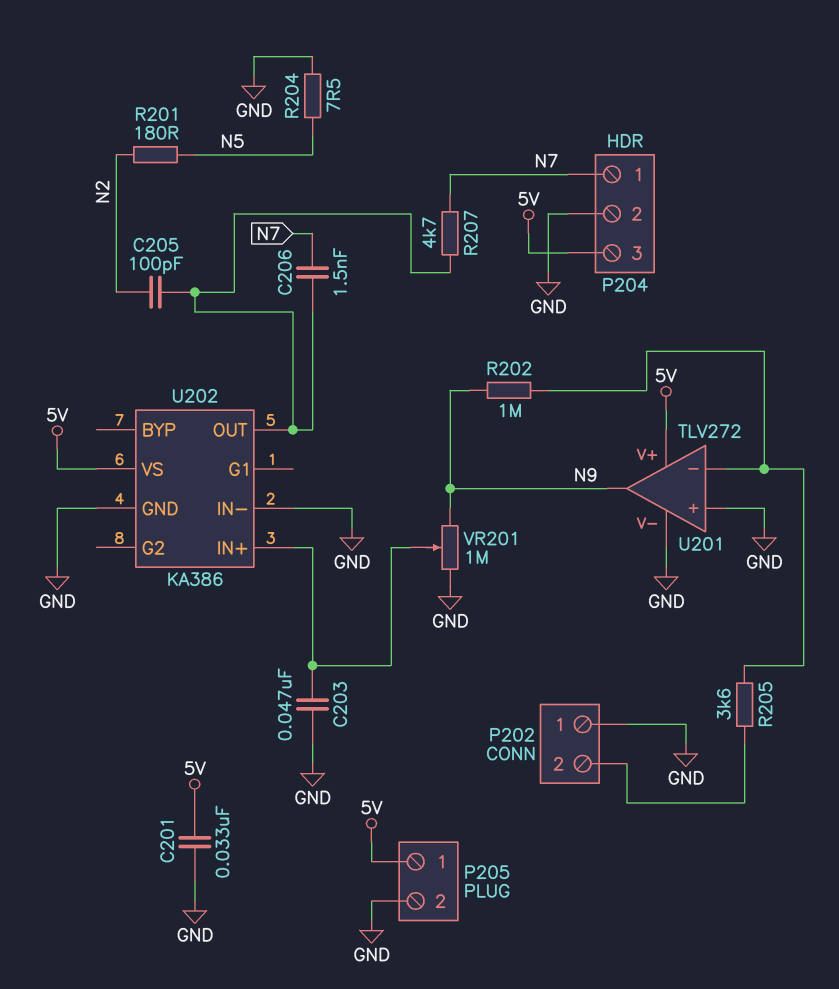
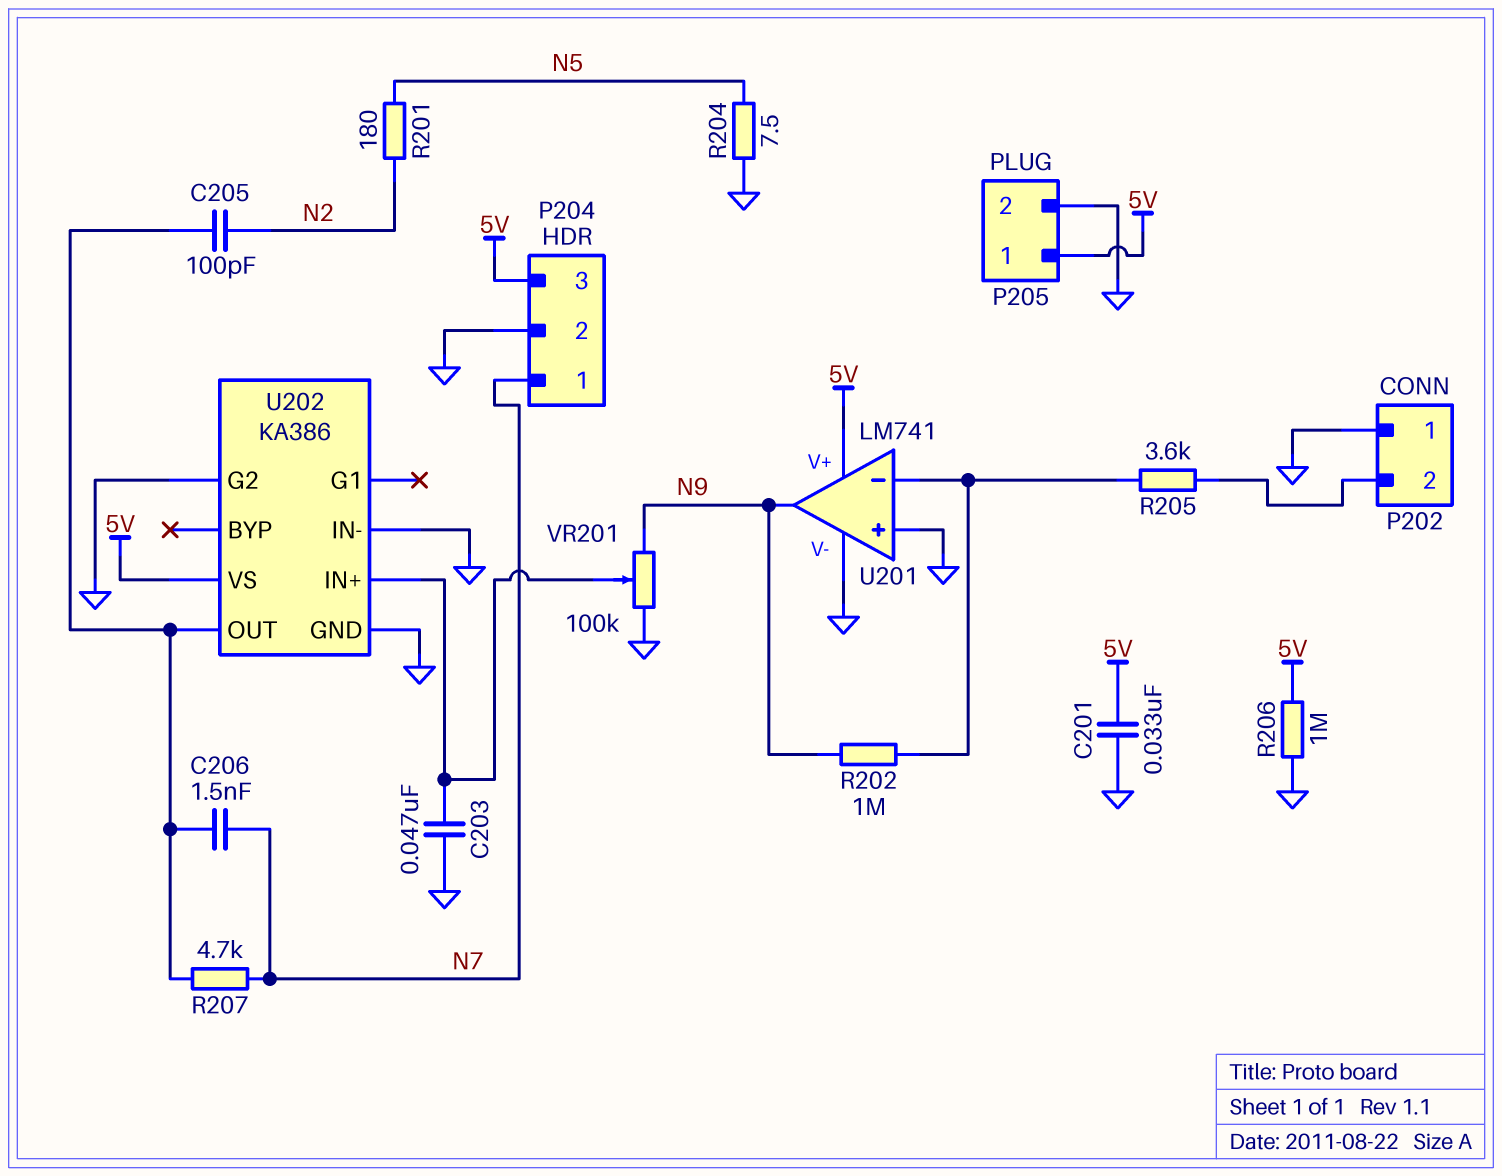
R206: none -> 1M (5V, GND)
U201: TLV272 -> LM741
U202 pin G2: none -> GND
VR201: 1M (GND, N9, wiper U202/IN+) -> 100k (GND, N9, wiper U202/IN+)

